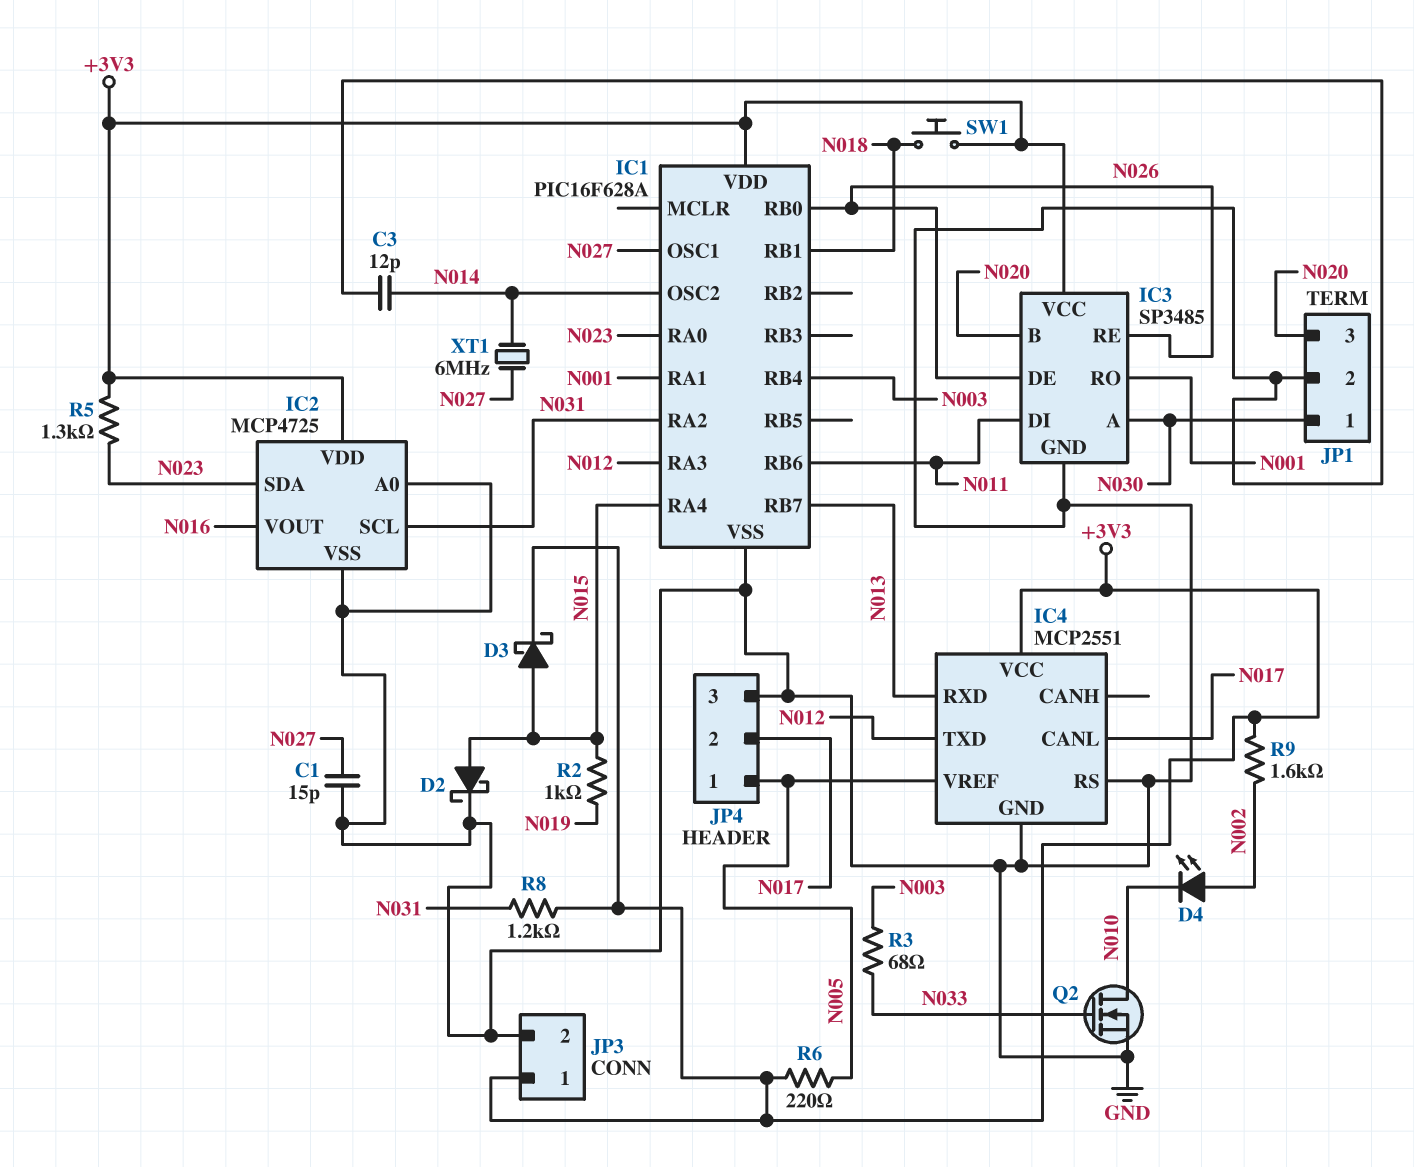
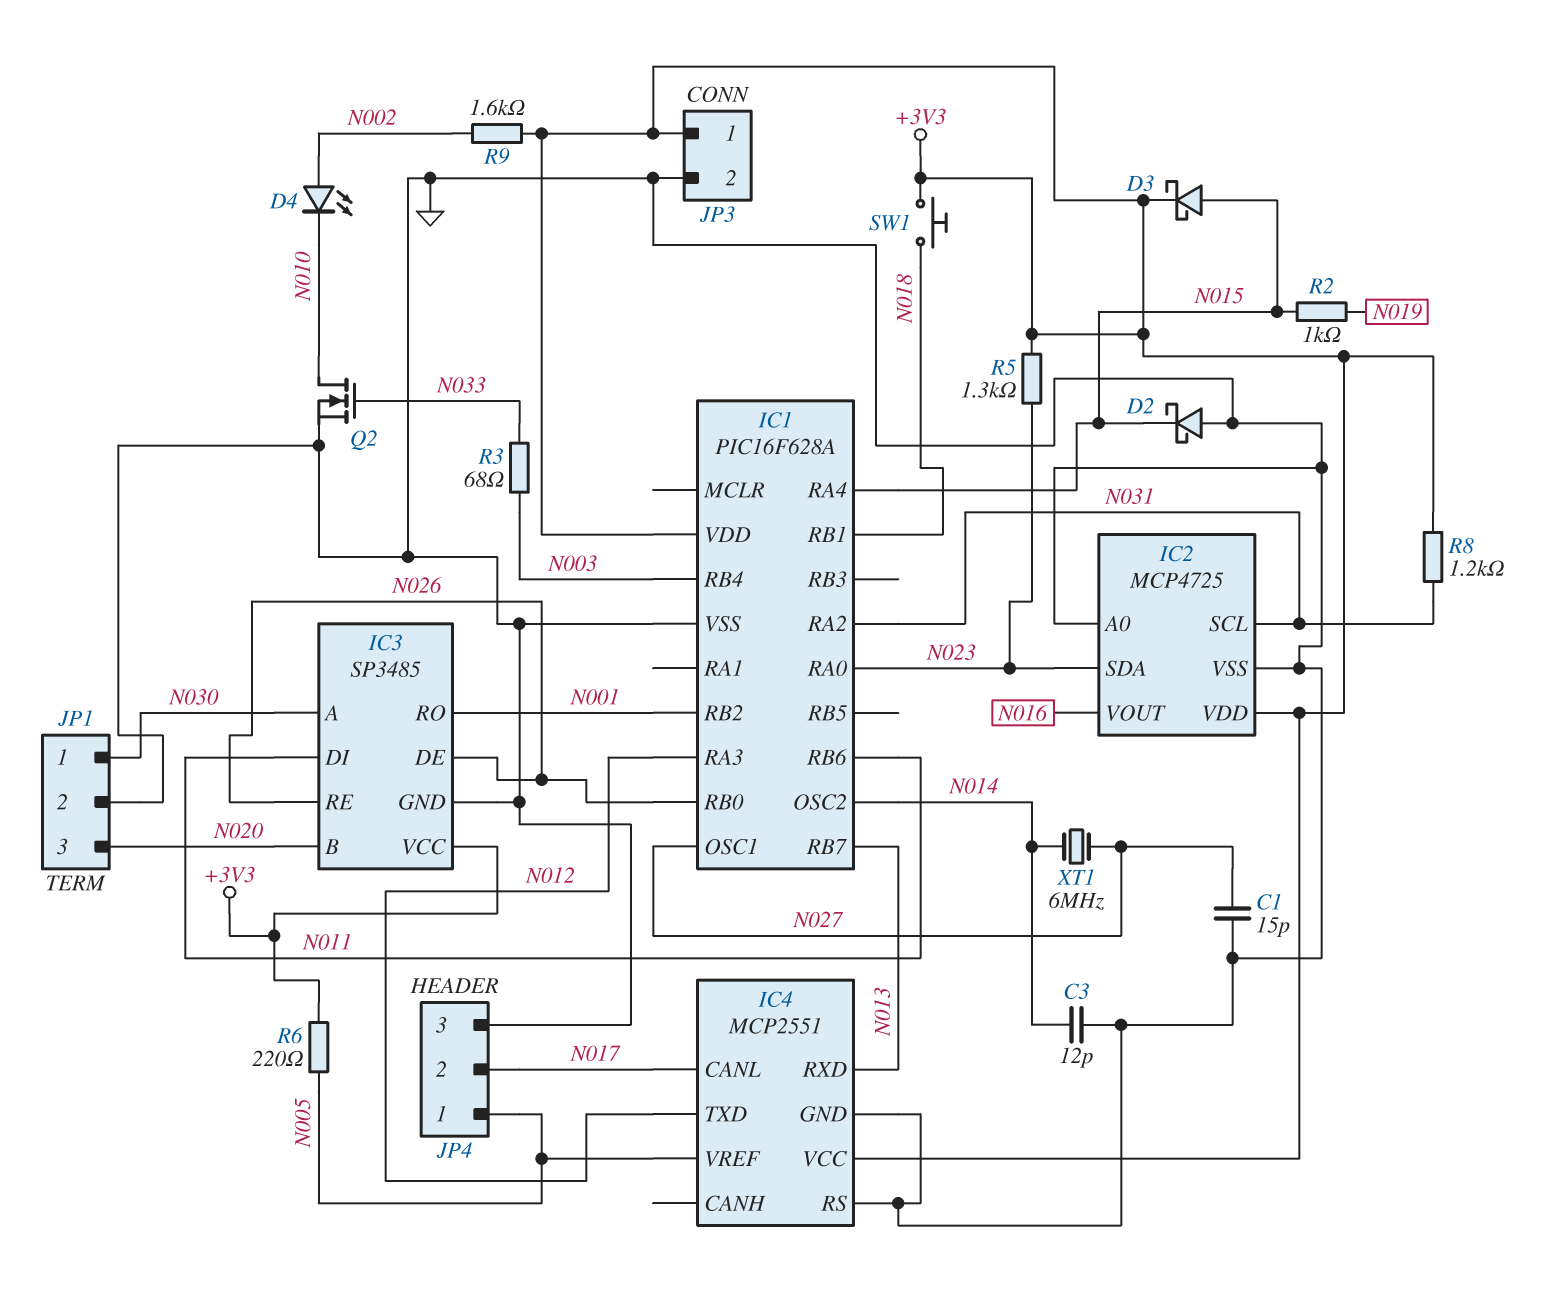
D2: schottky (A N015, K GND) -> schottky (A GND, K N015)
IC1 pin RA1: N001 -> none
IC1 pin RB2: none -> N001

